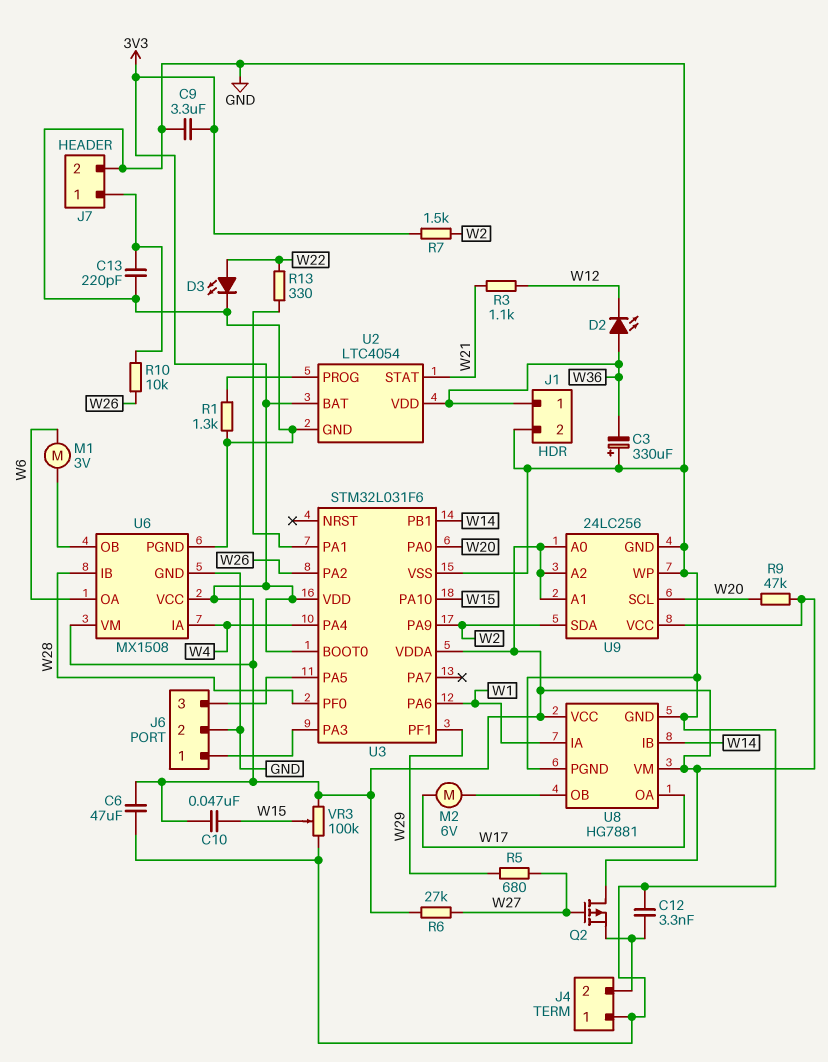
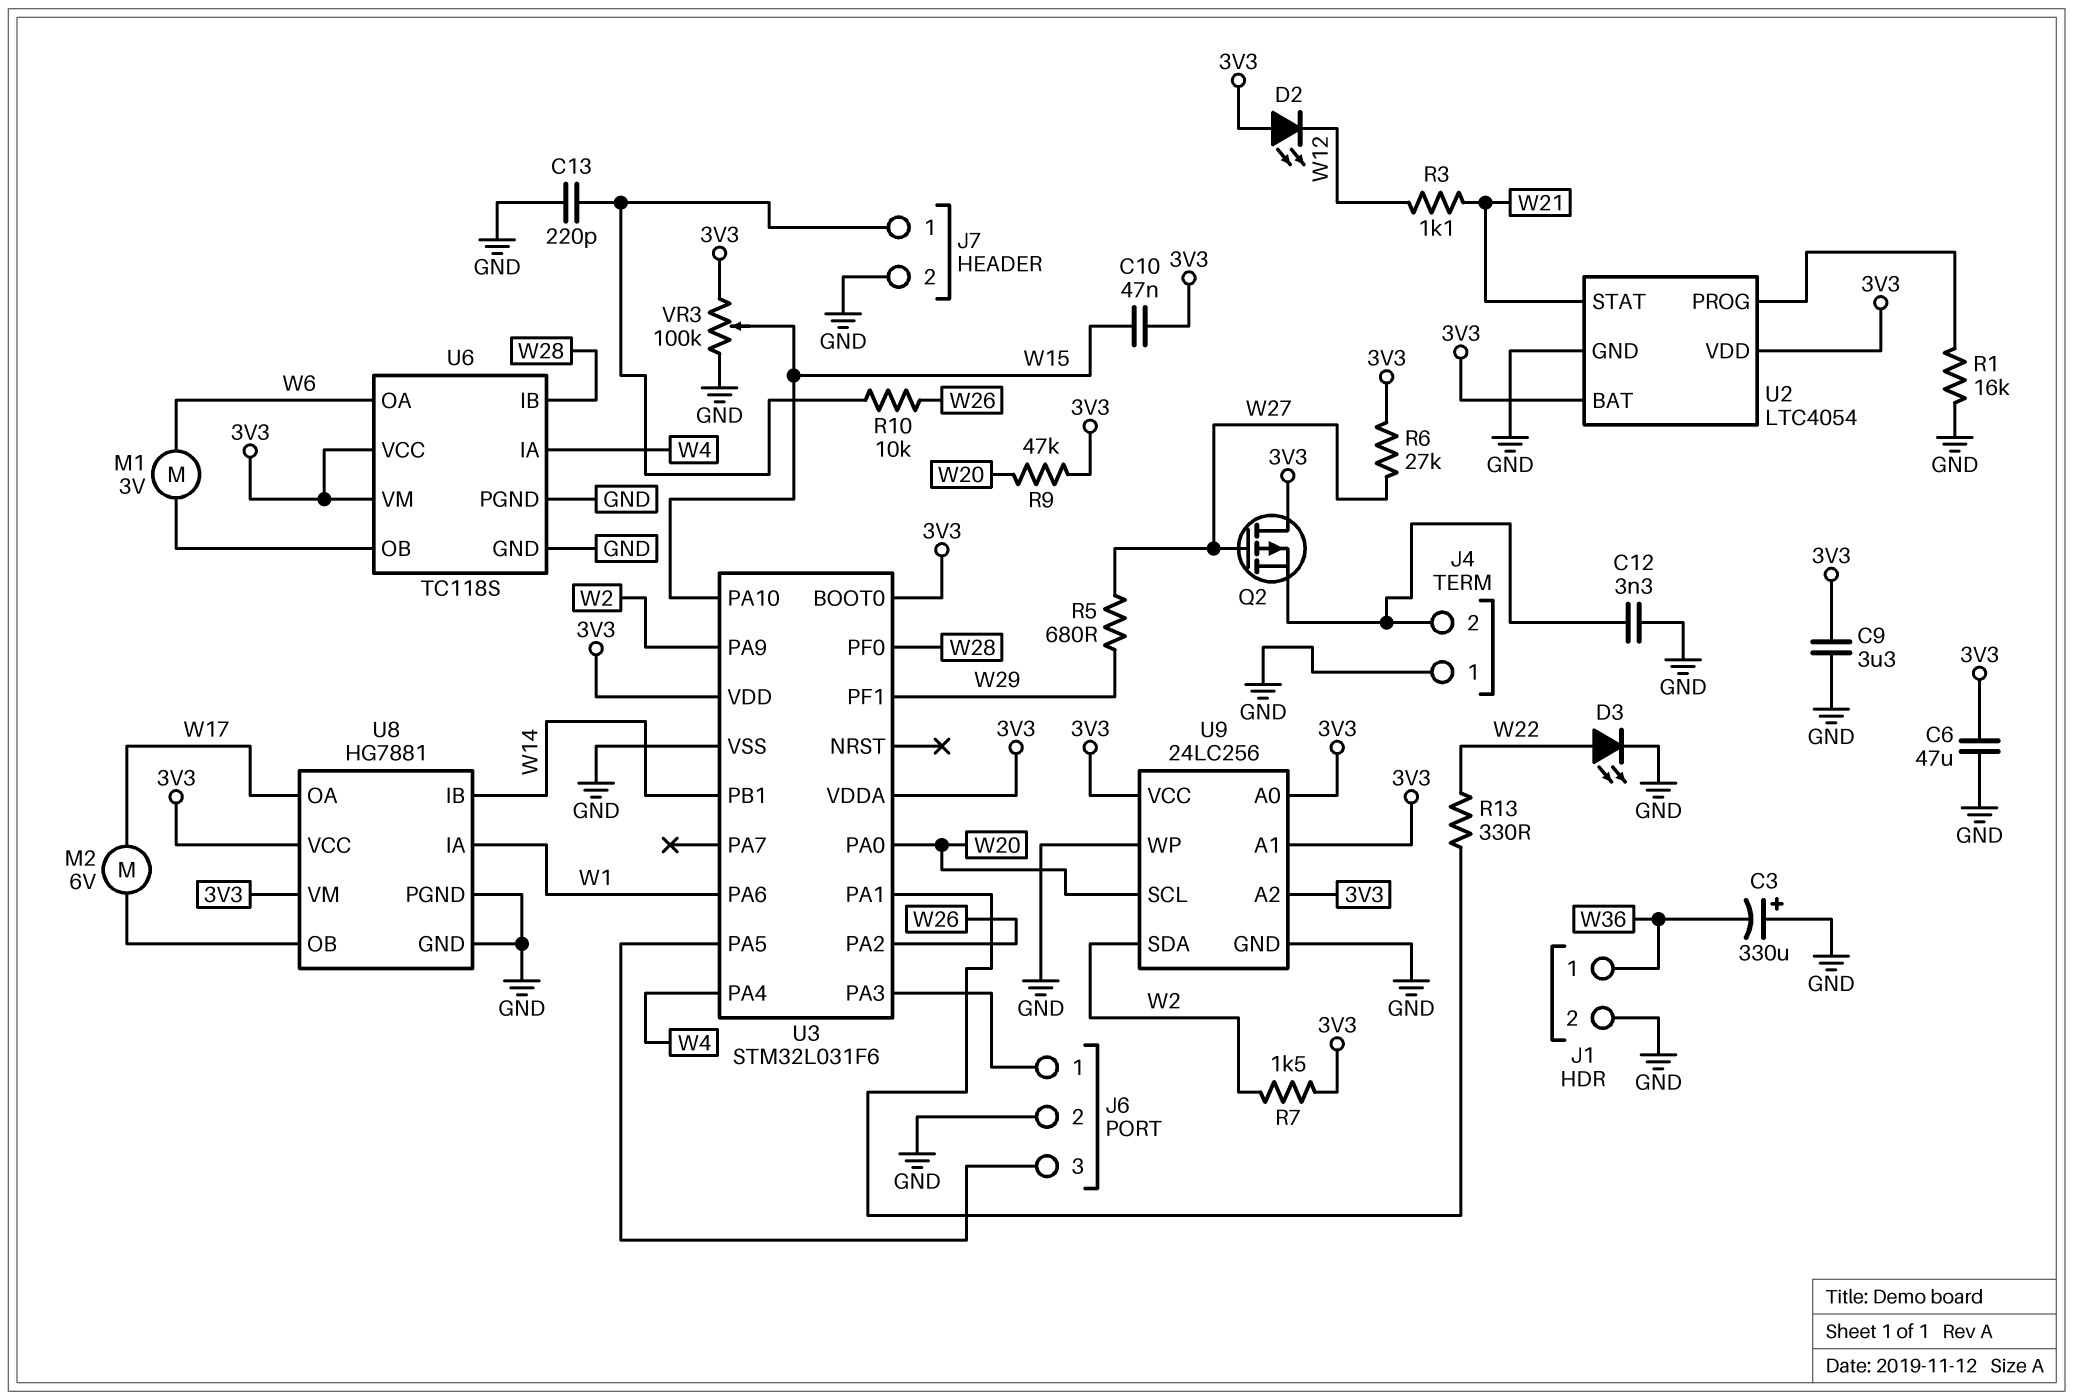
D2: LED (A W36, K W12) -> LED (A 3V3, K W12)
R1: 1.3k (GND, U2/PROG) -> 16k (GND, U2/PROG)
U2 pin VDD: W36 -> 3V3
U6: MX1508 -> TC118S

